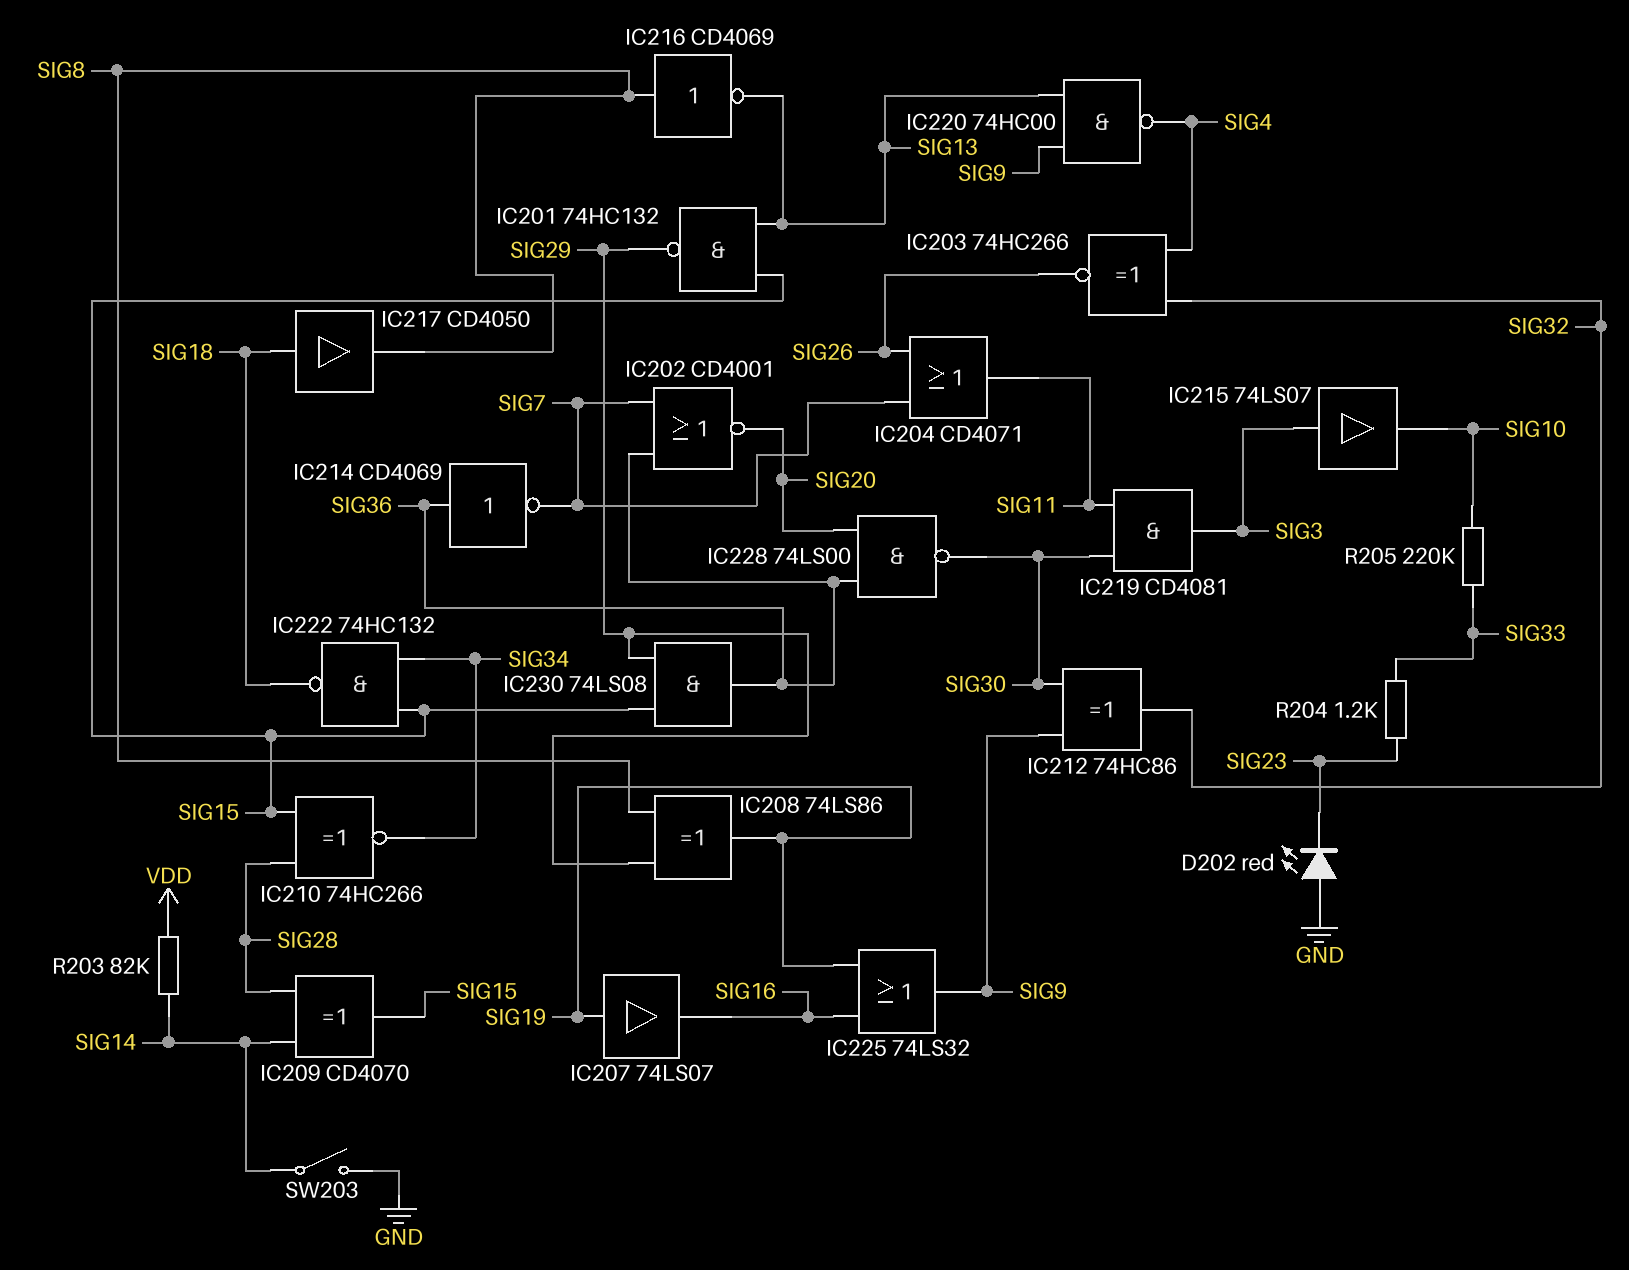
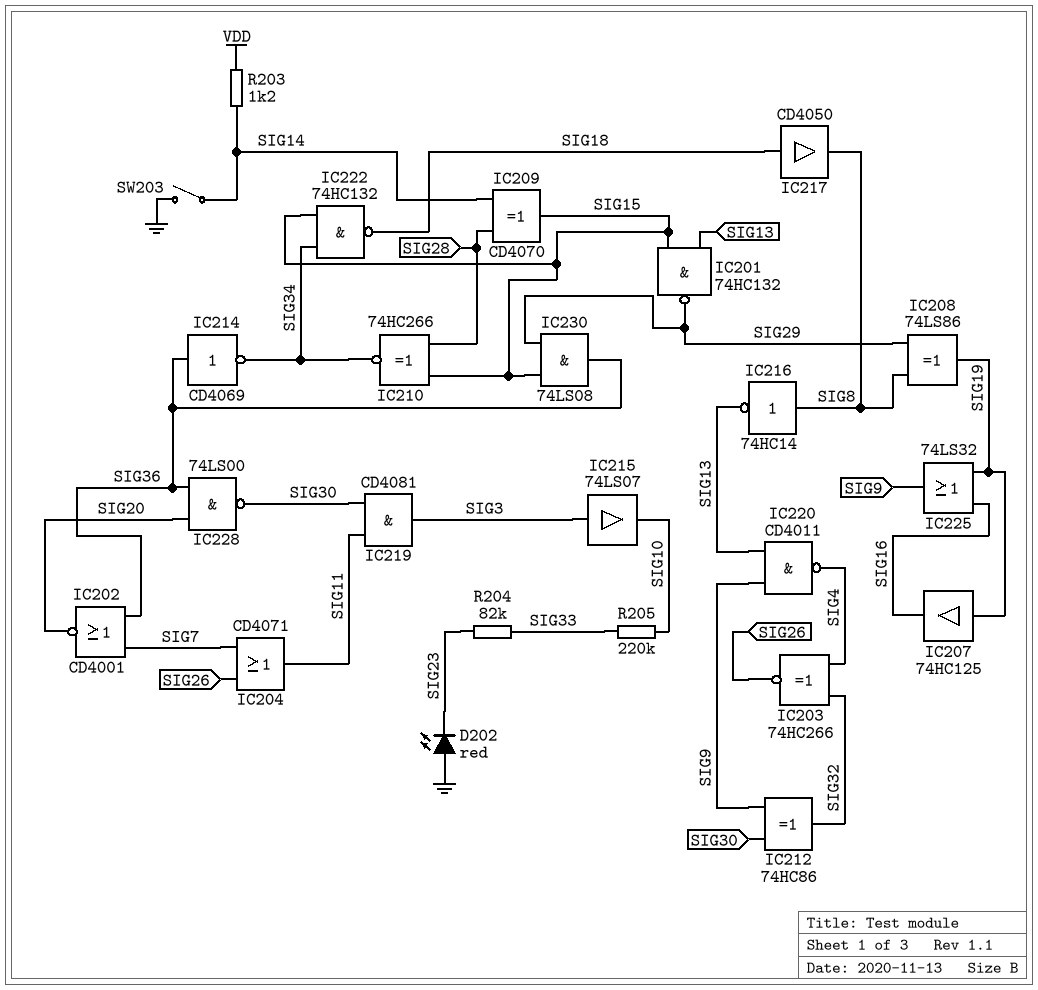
IC207: buffer 74LS07 (in SIG19, out SIG16) -> buffer 74HC125 (in SIG19, out SIG16)
IC214: NOT CD4069 (in SIG36, out SIG7) -> NOT CD4069 (in SIG36, out SIG34)
IC216: NOT CD4069 (in SIG8, out SIG13) -> NOT 74HC14 (in SIG8, out SIG13)
IC220: NAND 74HC00 (in SIG9, in SIG13, out SIG4) -> NAND CD4011 (in SIG9, in SIG13, out SIG4)
R203: 82k (SIG14, VDD) -> 1.2k (SIG14, VDD)
R204: 1.2k (SIG23, SIG33) -> 82k (SIG23, SIG33)

